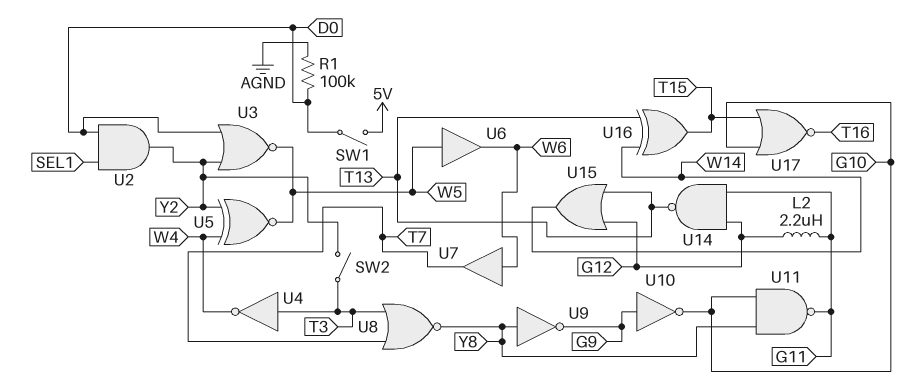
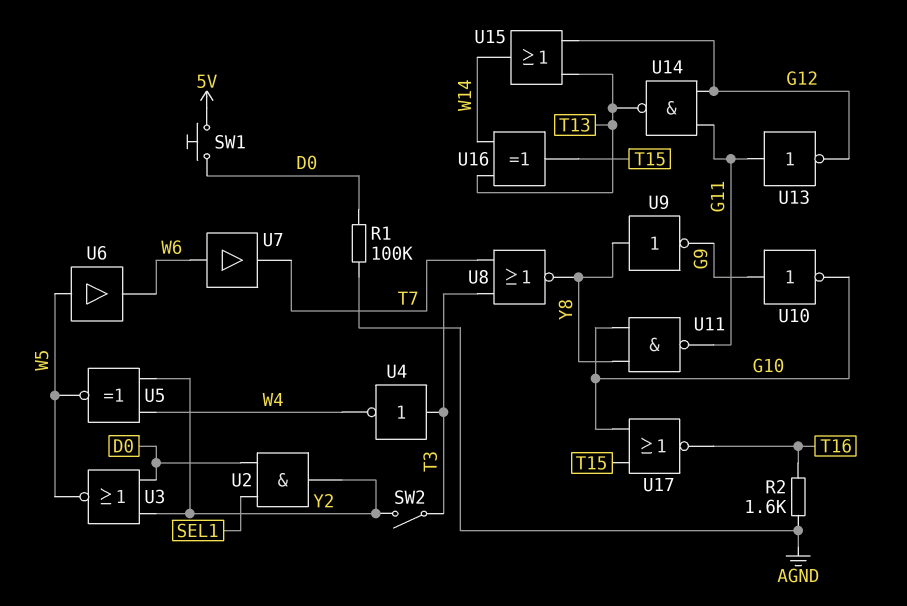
L2: 2.2uH (G11, G12) -> none
R2: none -> 1.6k (AGND, T16)
SW1: switch (5V, D0) -> button (5V, D0)
U13: none -> NOT (in G11, out G12)

